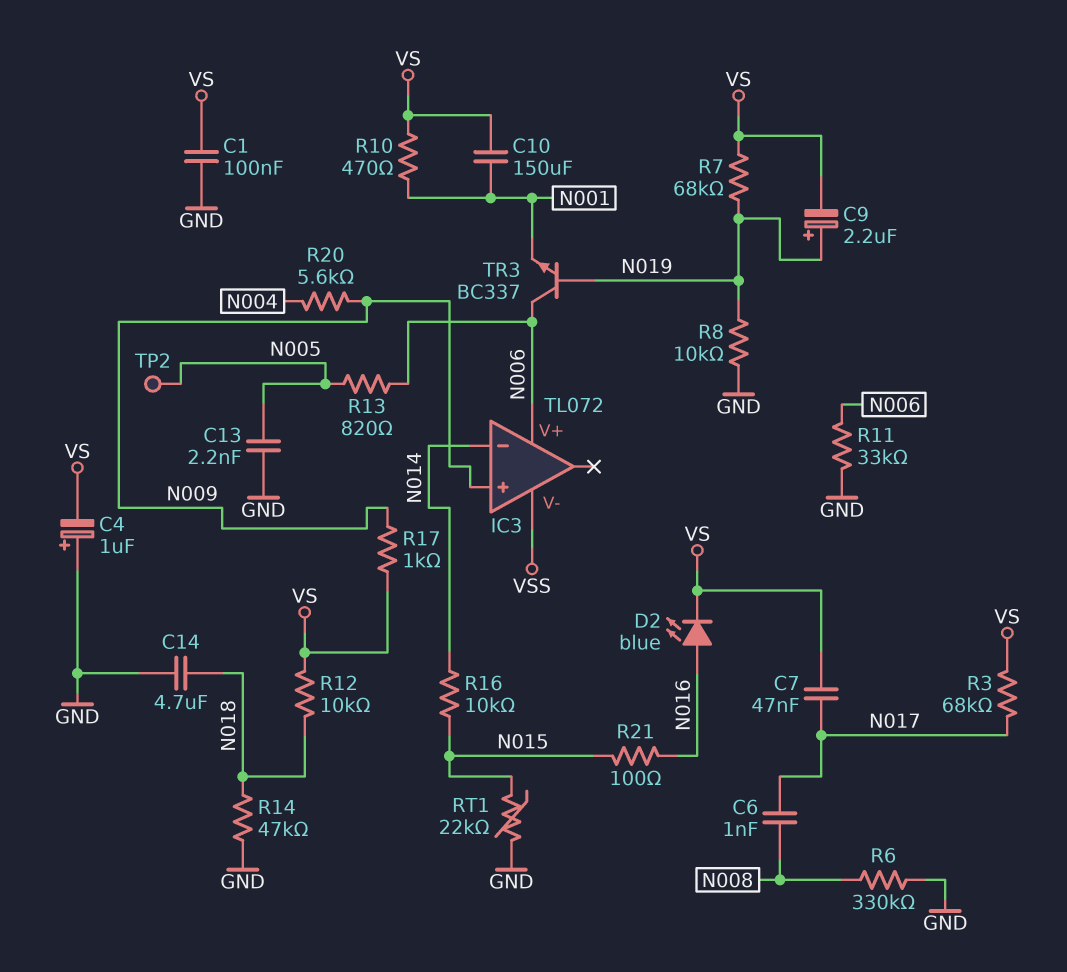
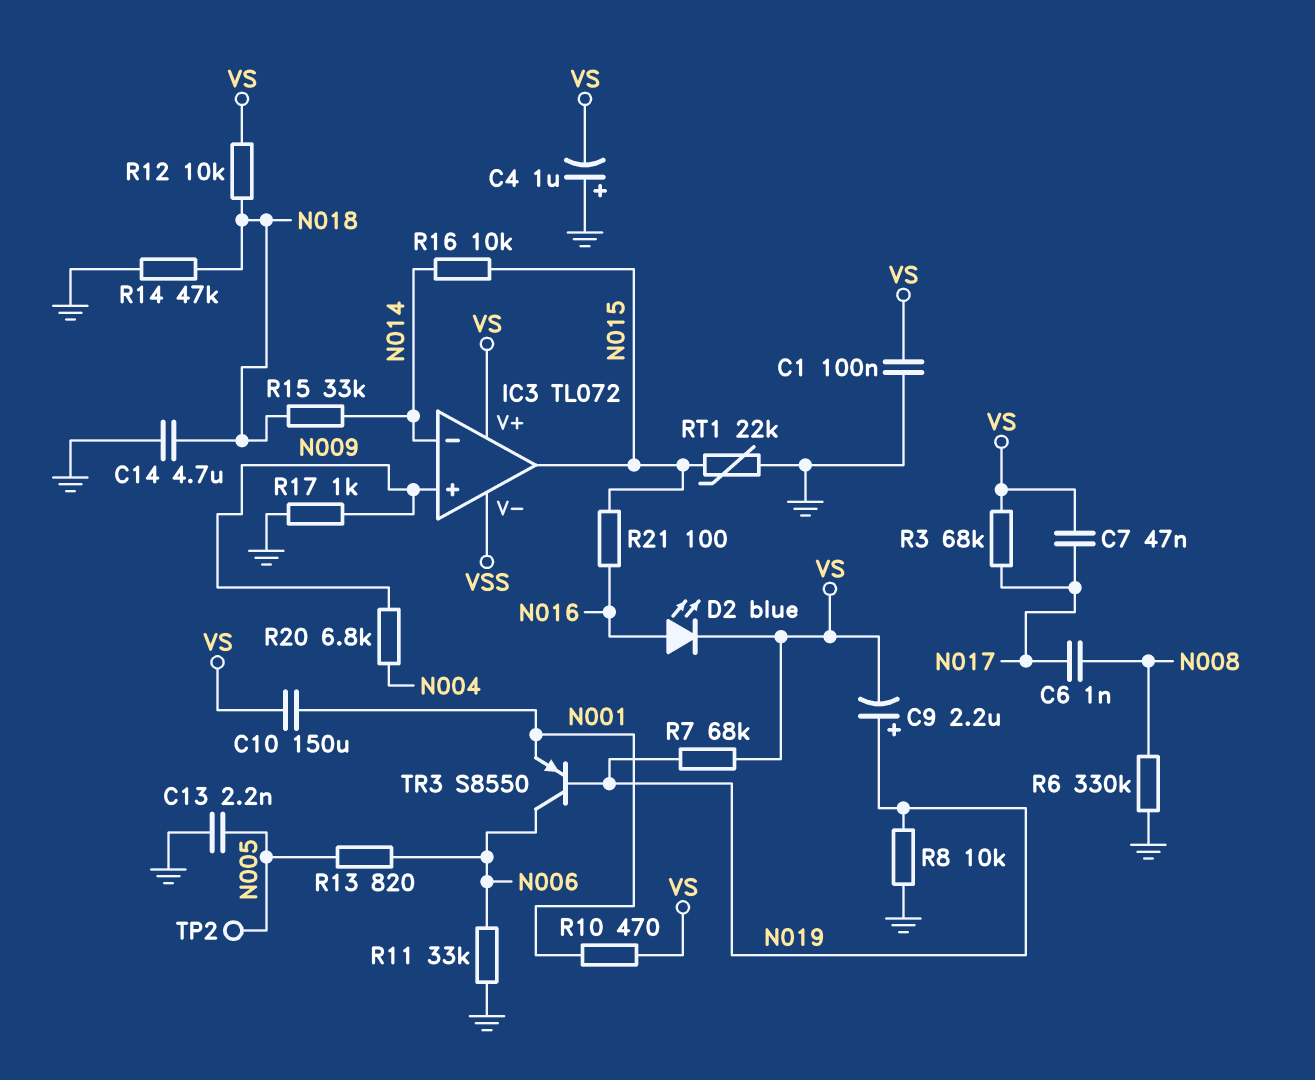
IC3 pin V+: N006 -> VS
IC3 pin out: none -> N015
R15: none -> 33k (N014, N018)
R17: 1k (N009, VS) -> 1k (GND, N009)
R20: 5.6k (N004, N009) -> 6.8k (N004, N009)
TR3: NPN BC337 (B N019, C N006, E N001) -> PNP S8550 (B N019, C N006, E N001)

